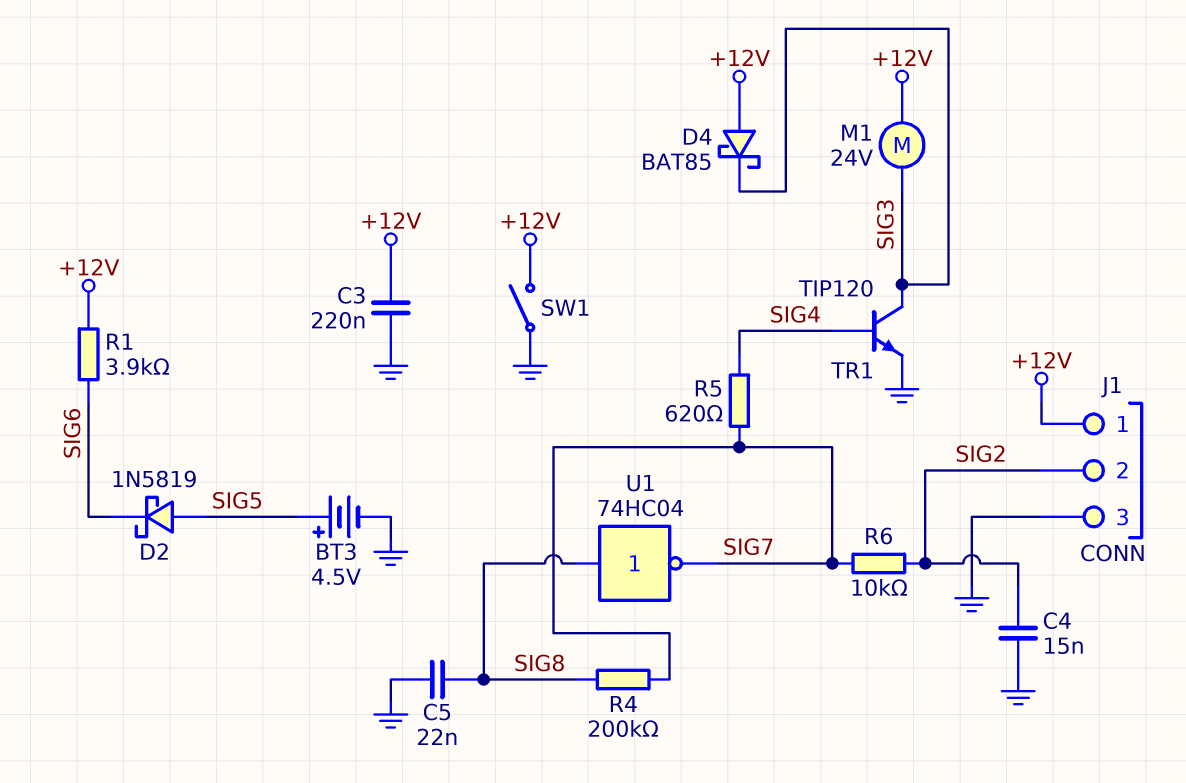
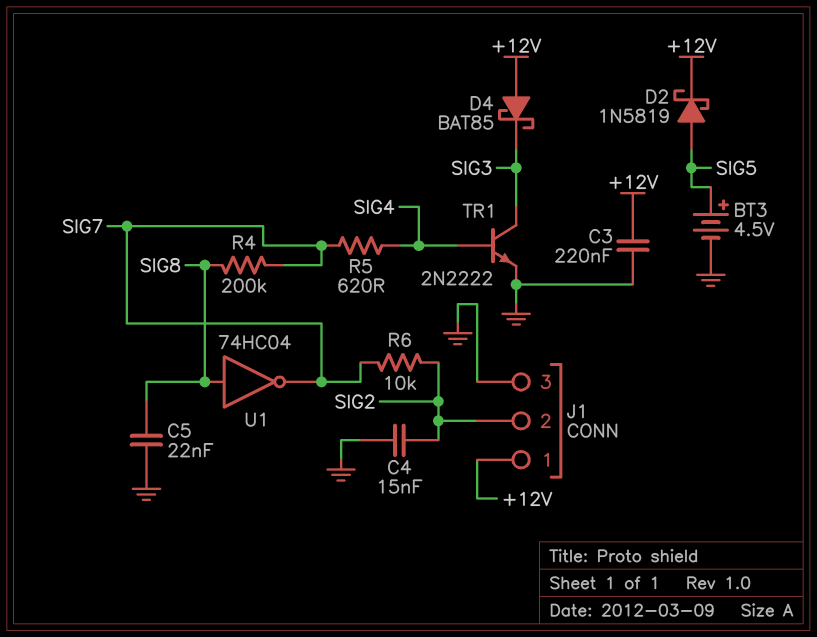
D2: schottky 1N5819 (A SIG5, K SIG6) -> schottky 1N5819 (A SIG5, K +12V)
M1: motor 24V (+12V, SIG3) -> none
R1: 3.9k (+12V, SIG6) -> none
SW1: switch (+12V, GND) -> none
TR1: NPN TIP120 (B SIG4, C SIG3, E GND) -> NPN 2N2222 (B SIG4, C SIG3, E GND)

